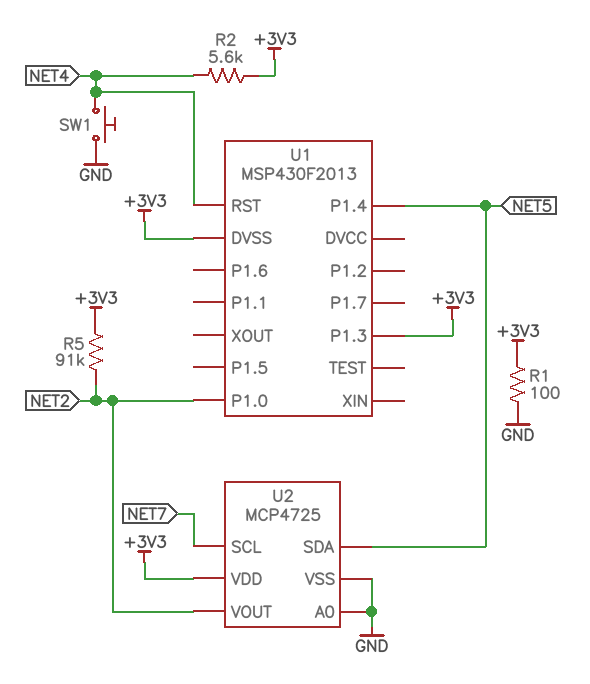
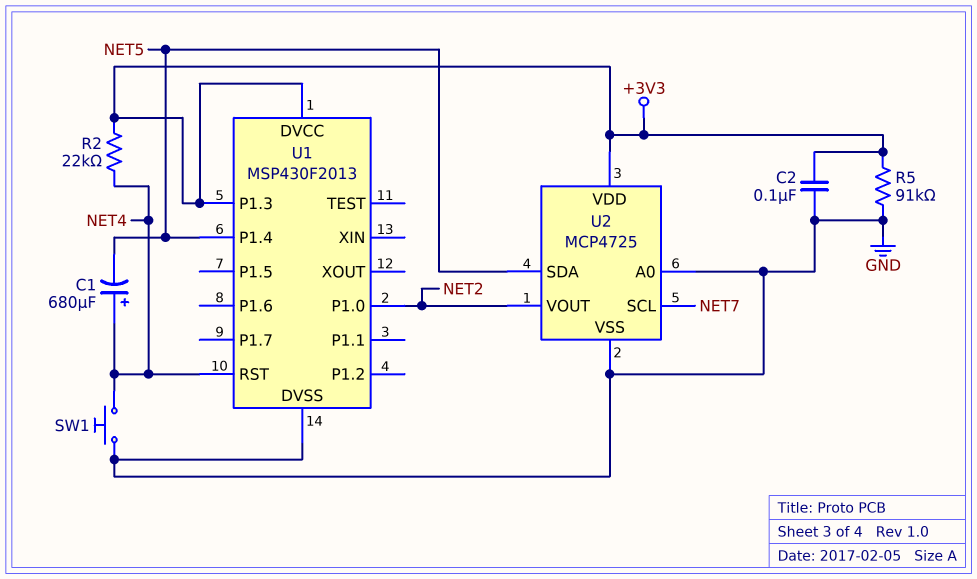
C1: none -> 680uF (plus NET4, minus NET5)
C2: none -> 100nF (+3V3, GND)
R1: 100 (+3V3, GND) -> none
R2: 5.6k (+3V3, NET4) -> 22k (+3V3, NET4)
R5: 91k (+3V3, NET2) -> 91k (+3V3, GND)
U1 pin DVCC: none -> +3V3
U1 pin DVSS: +3V3 -> GND

